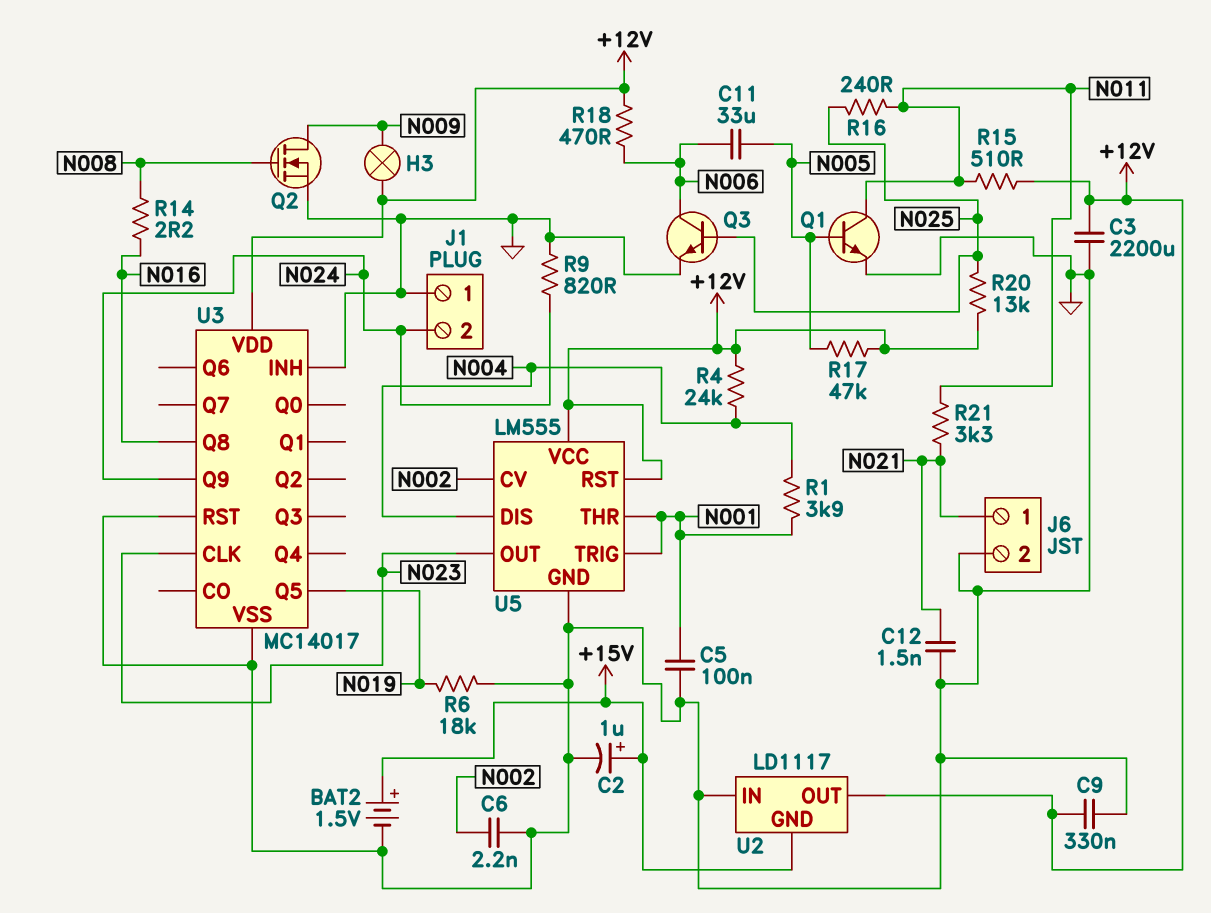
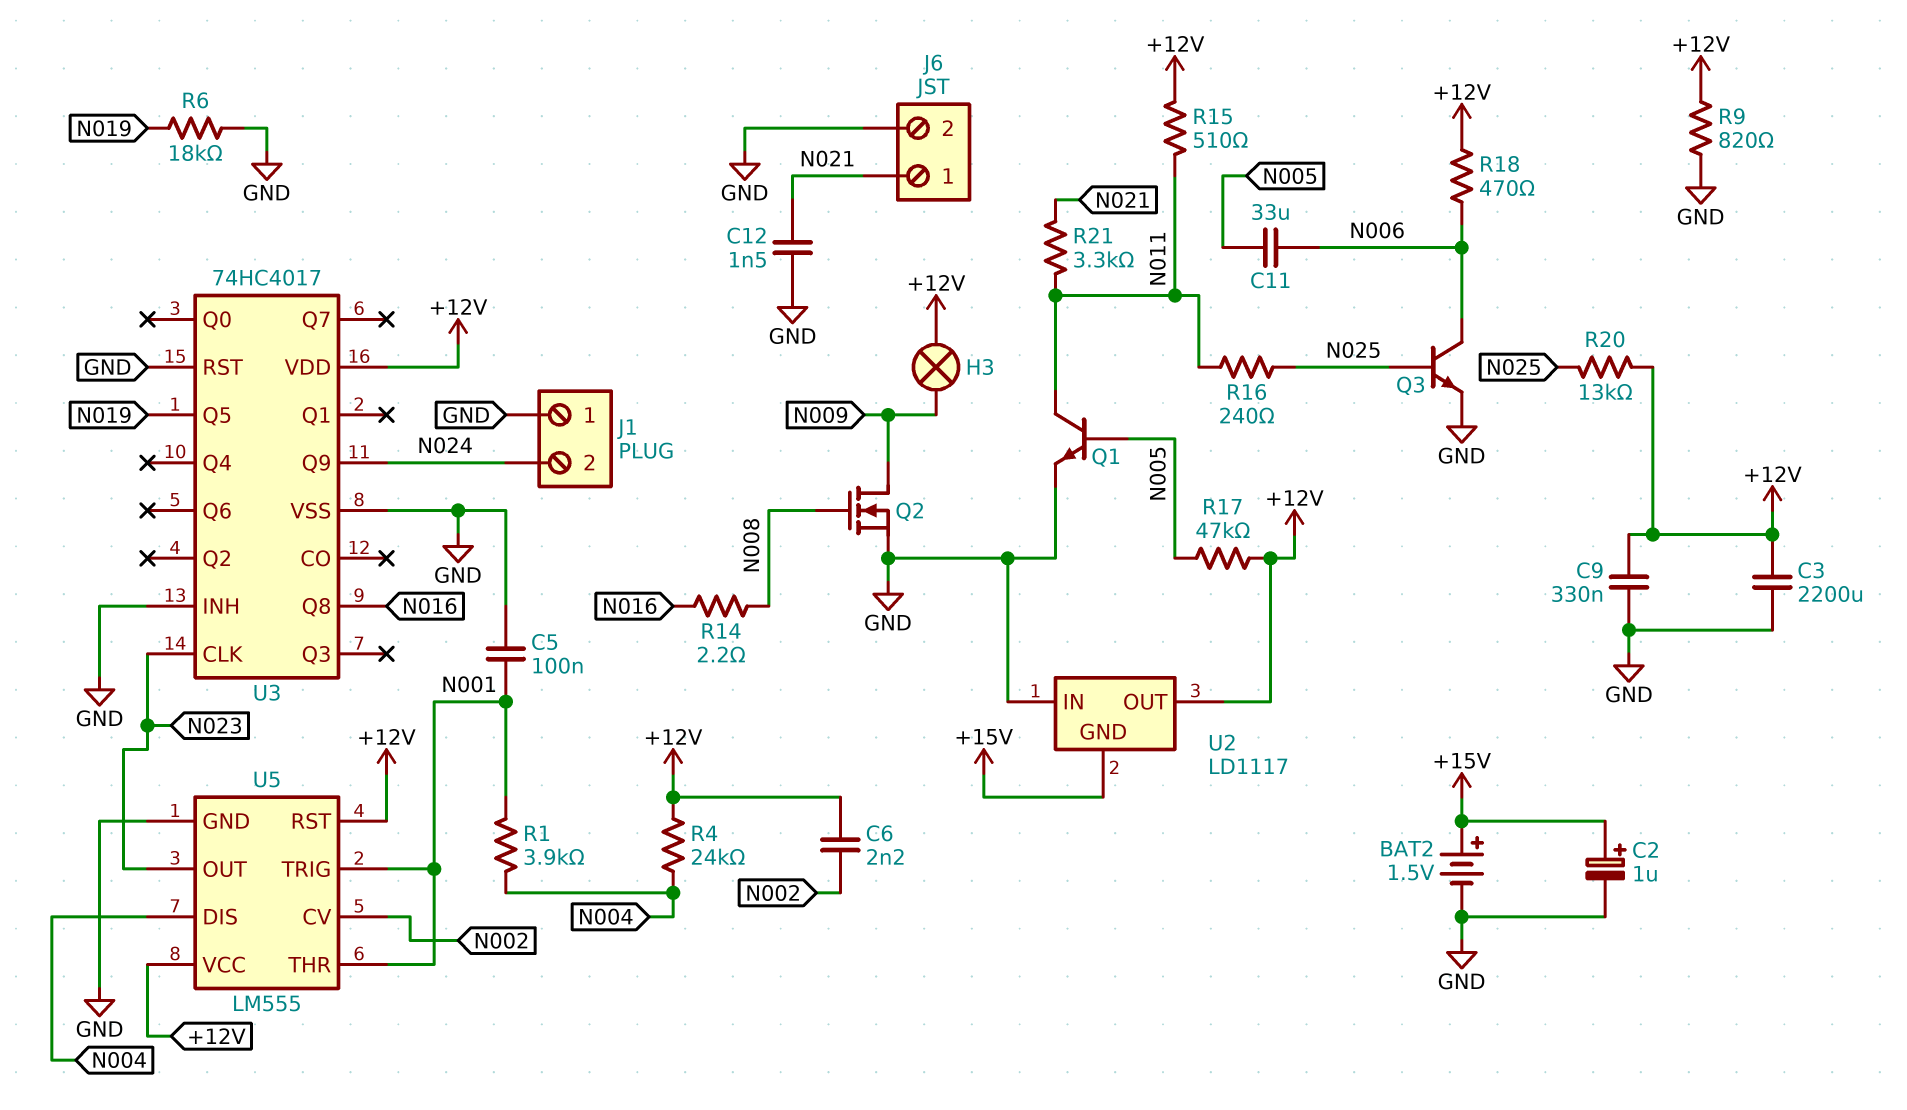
C6: 2.2nF (GND, N002) -> 2.2nF (+12V, N002)
R9: 820 (GND, N024) -> 820 (+12V, GND)
U3: MC14017 -> 74HC4017

